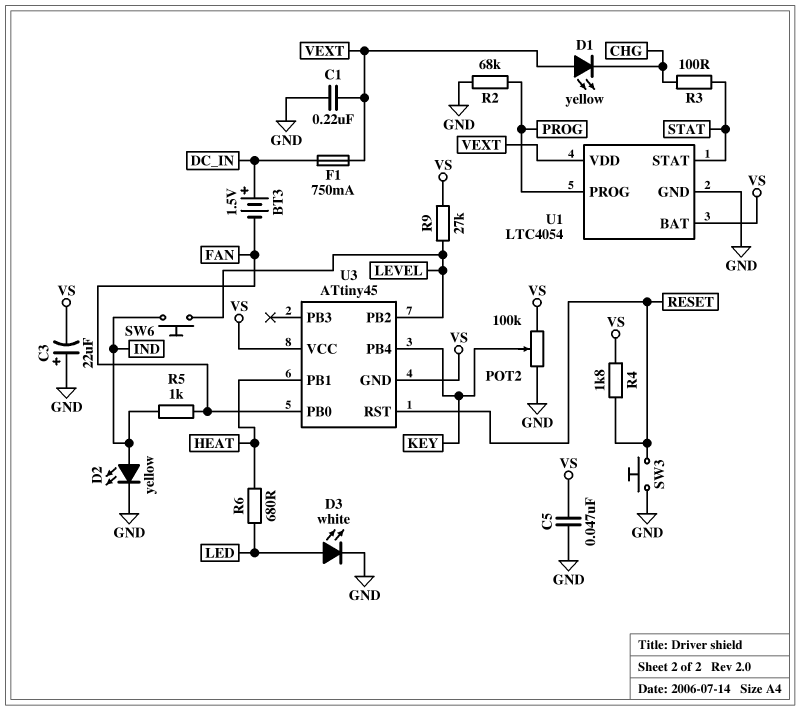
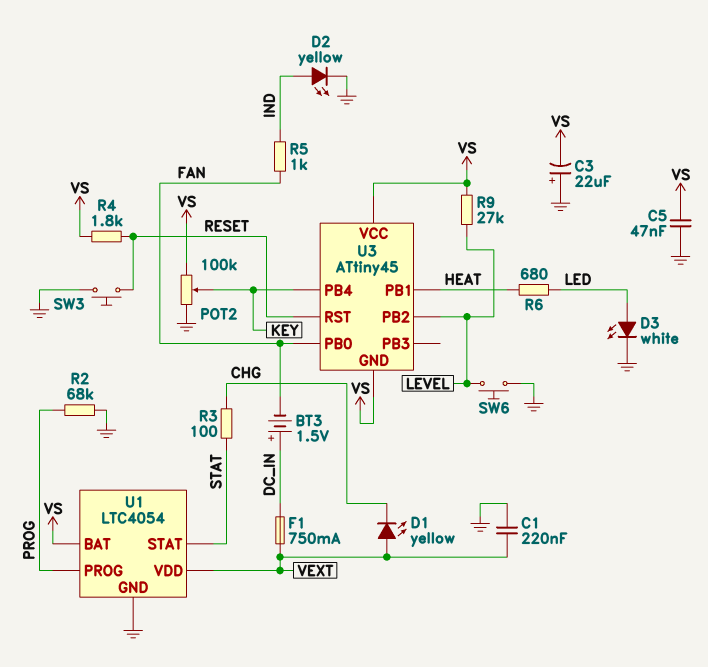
SW6: button (IND, LEVEL) -> button (GND, LEVEL)

